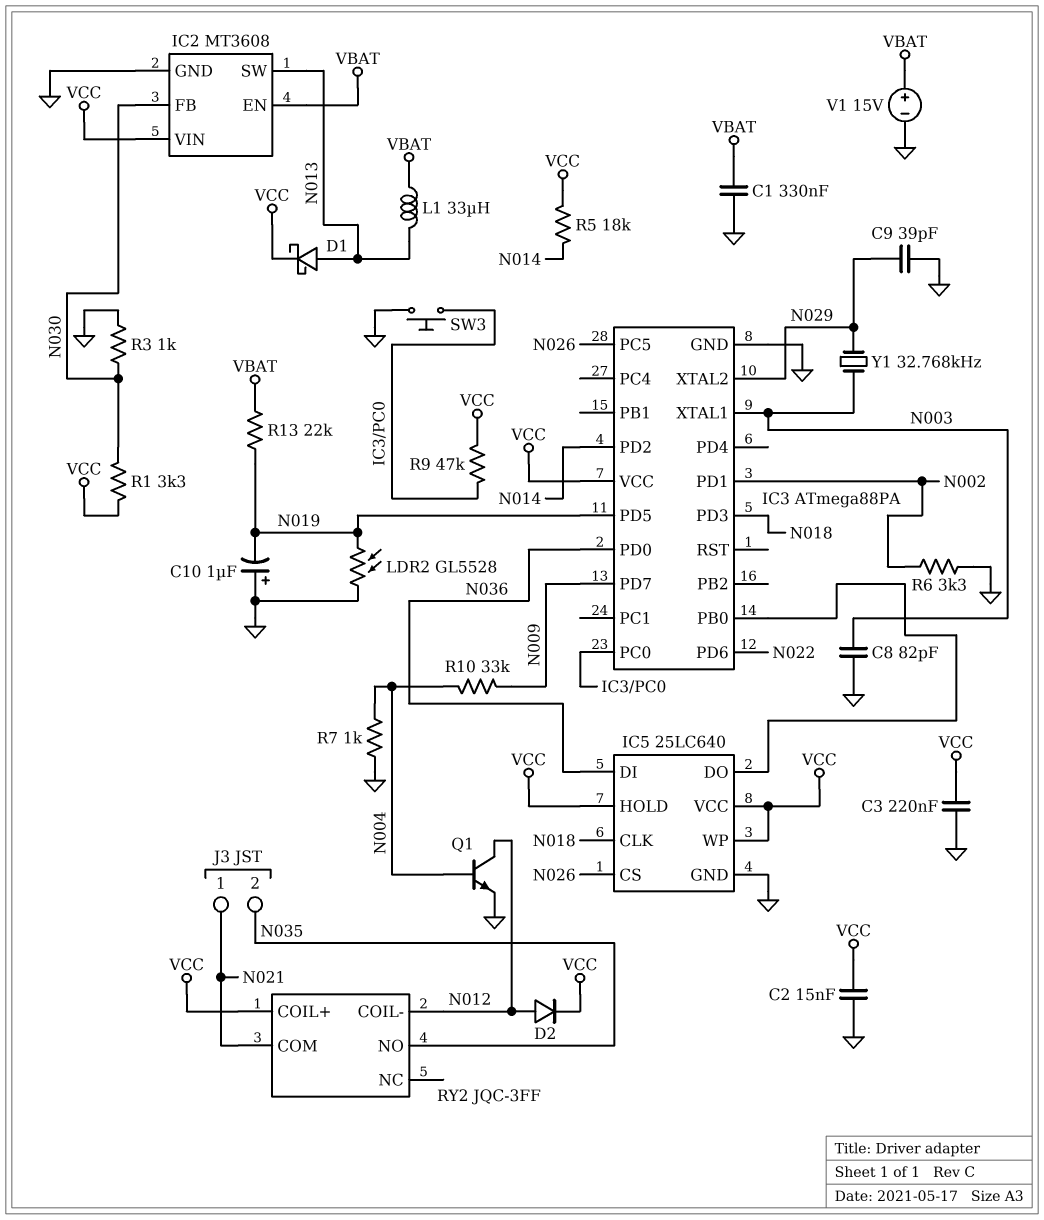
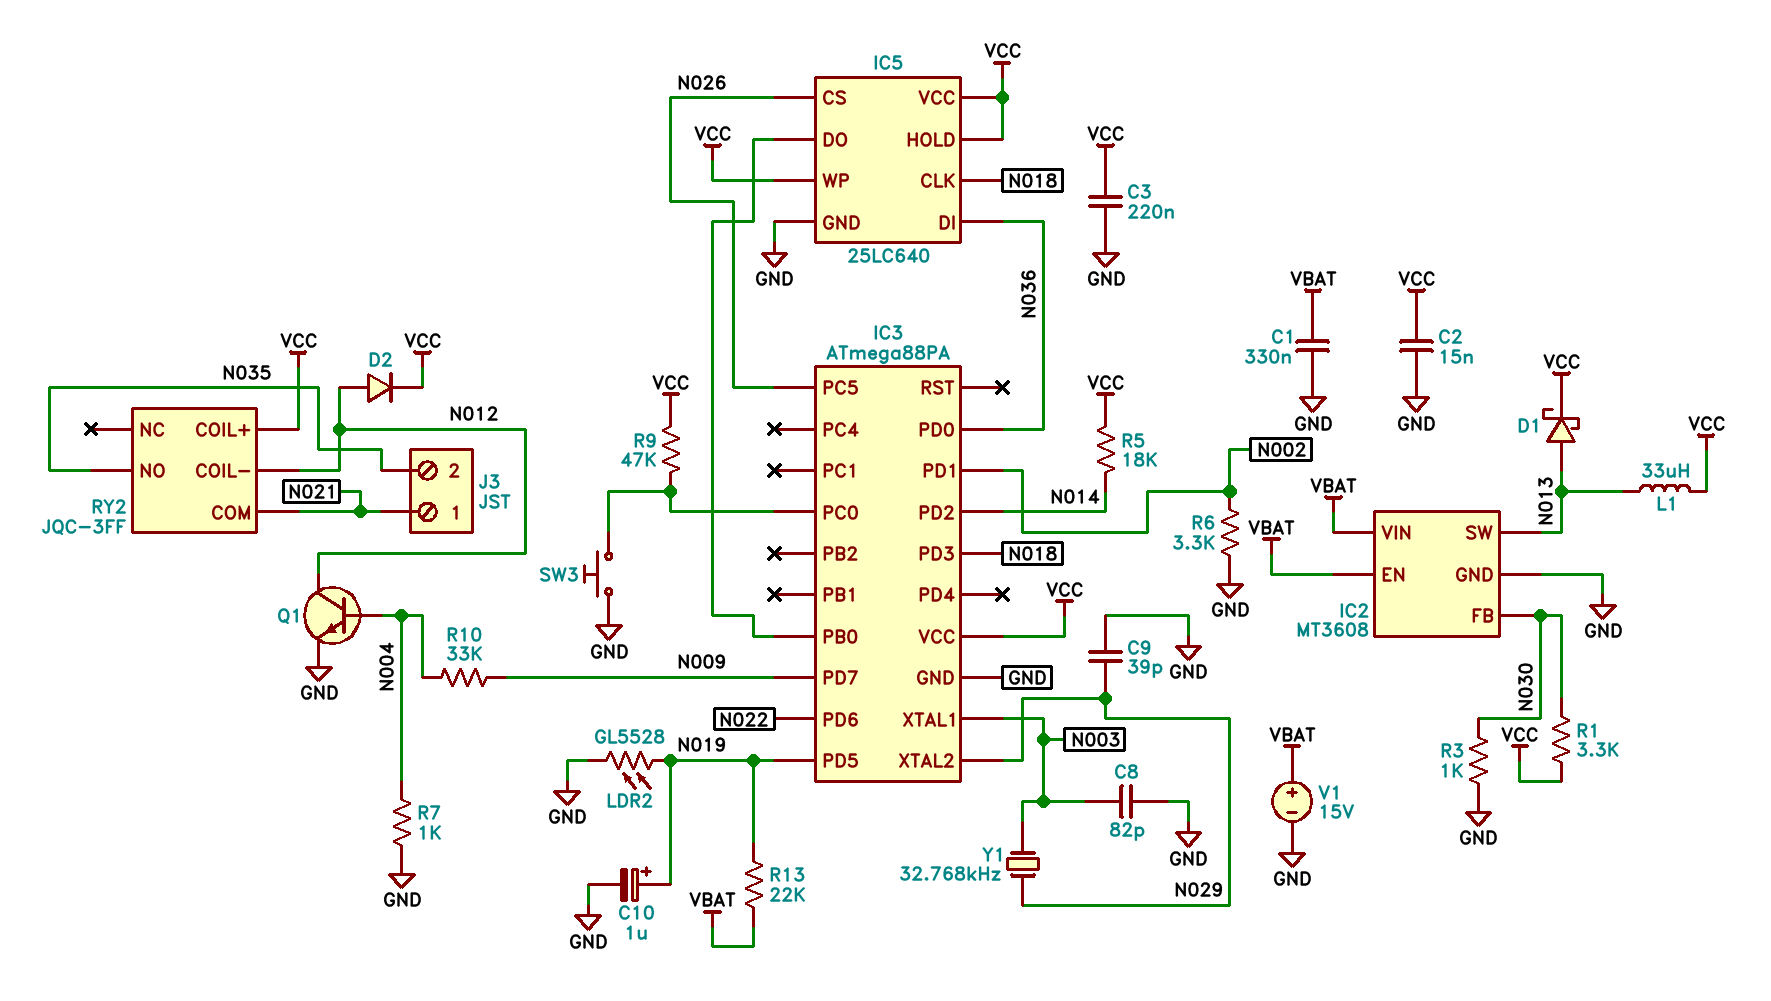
C10: 1uF (plus GND, minus N019) -> 1uF (plus N019, minus GND)
IC2 pin VIN: VCC -> VBAT
L1: 33uH (N013, VBAT) -> 33uH (N013, VCC)

